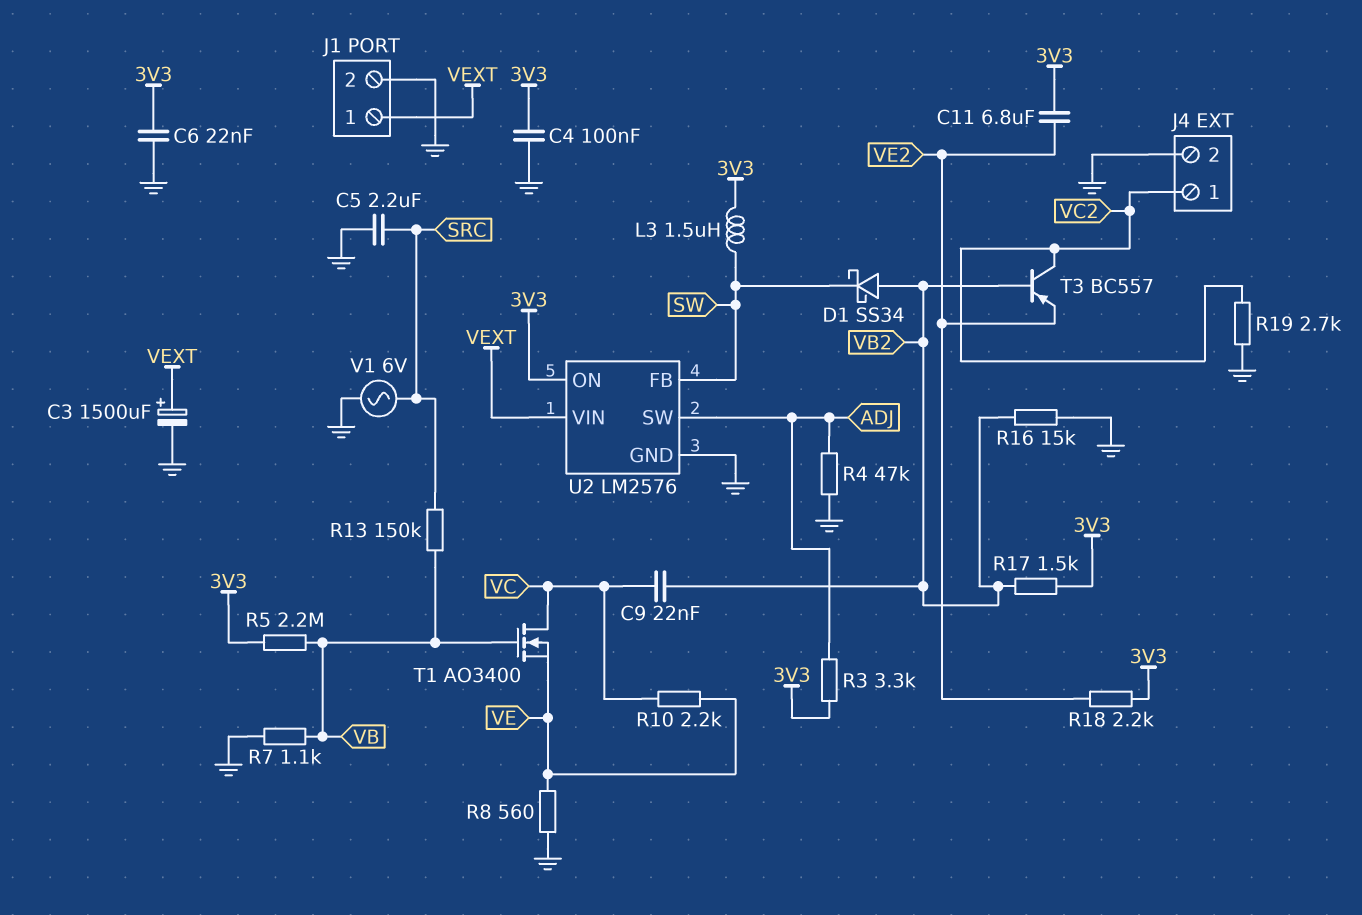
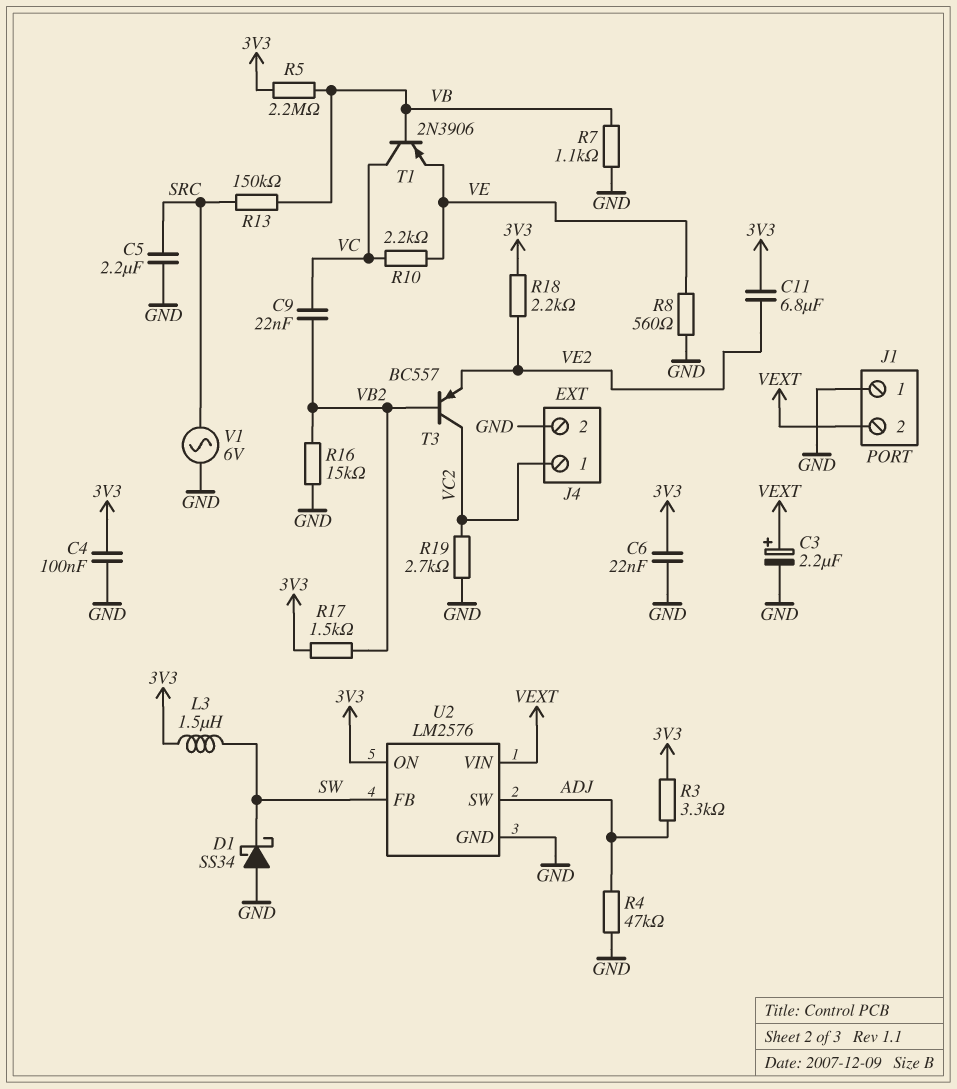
C3: 1500uF (plus VEXT, minus GND) -> 2.2uF (plus VEXT, minus GND)
D1: schottky SS34 (A VB2, K SW) -> schottky SS34 (A GND, K SW)
J1 pin 1: VEXT -> GND
J1 pin 2: GND -> VEXT
T1: NMOS AO3400 (G VB, D VC, S VE) -> PNP 2N3906 (B VB, C VC, E VE)

